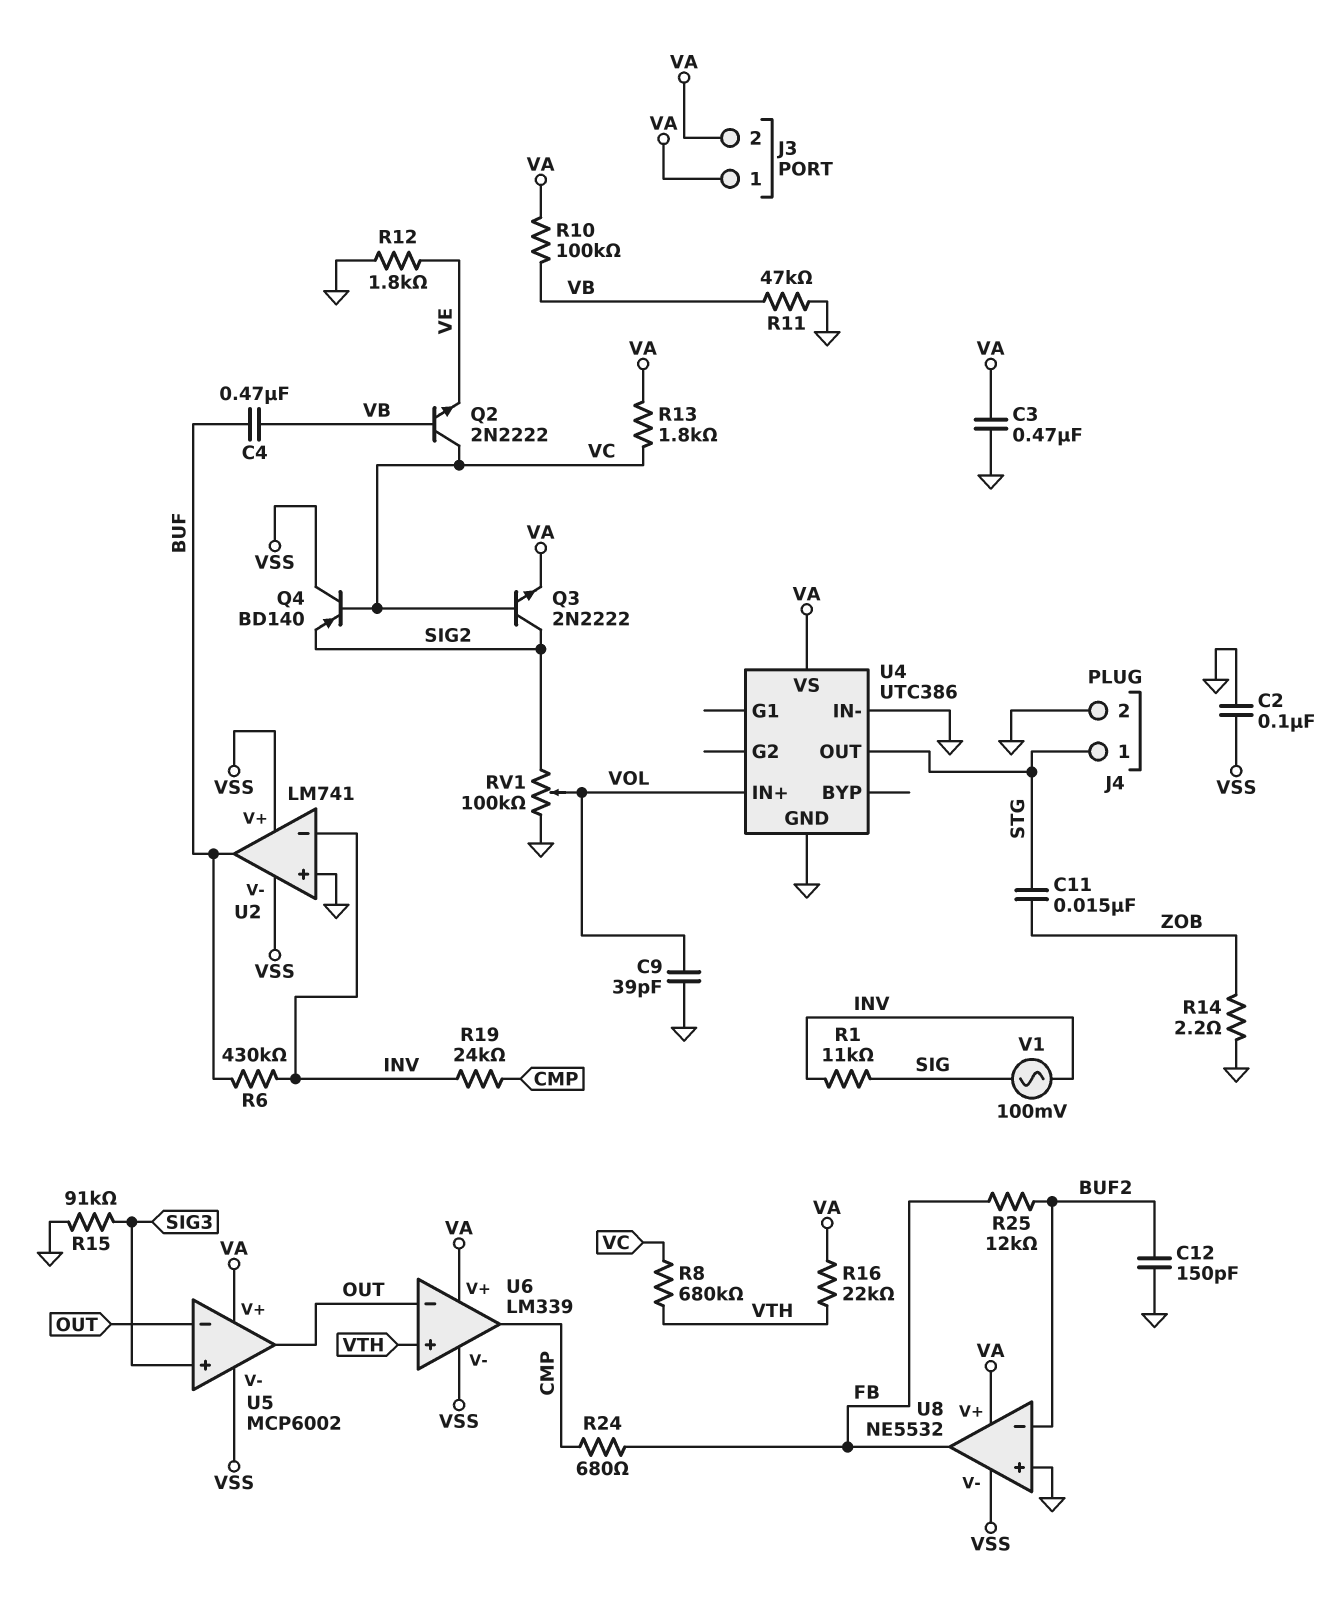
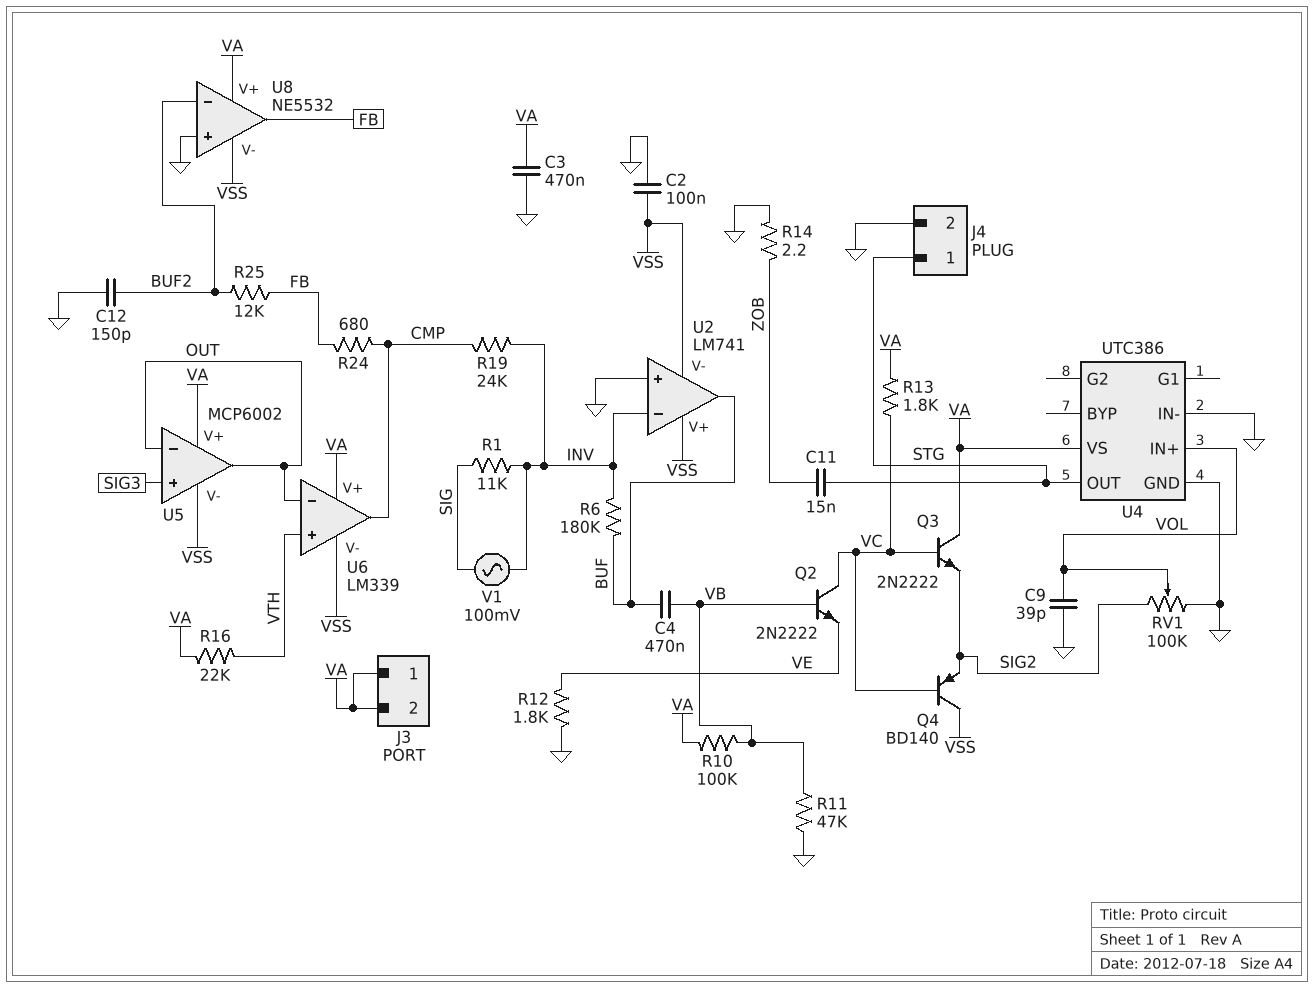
Q3: NPN 2N2222 (B VC, C SIG2, E VA) -> NPN 2N2222 (B VC, C VA, E SIG2)
R6: 430k (BUF, INV) -> 180k (BUF, INV)
R8: 680k (VC, VTH) -> none
R15: 91k (GND, SIG3) -> none

